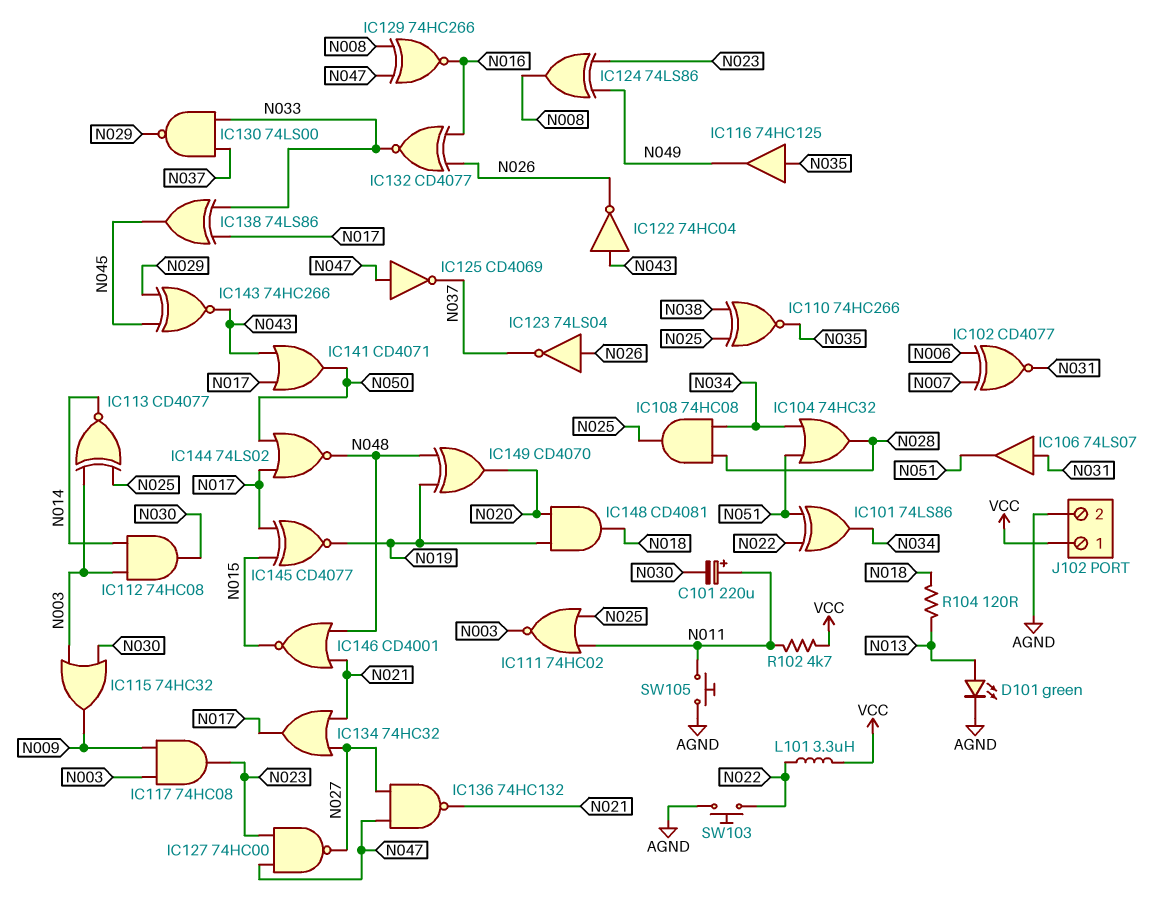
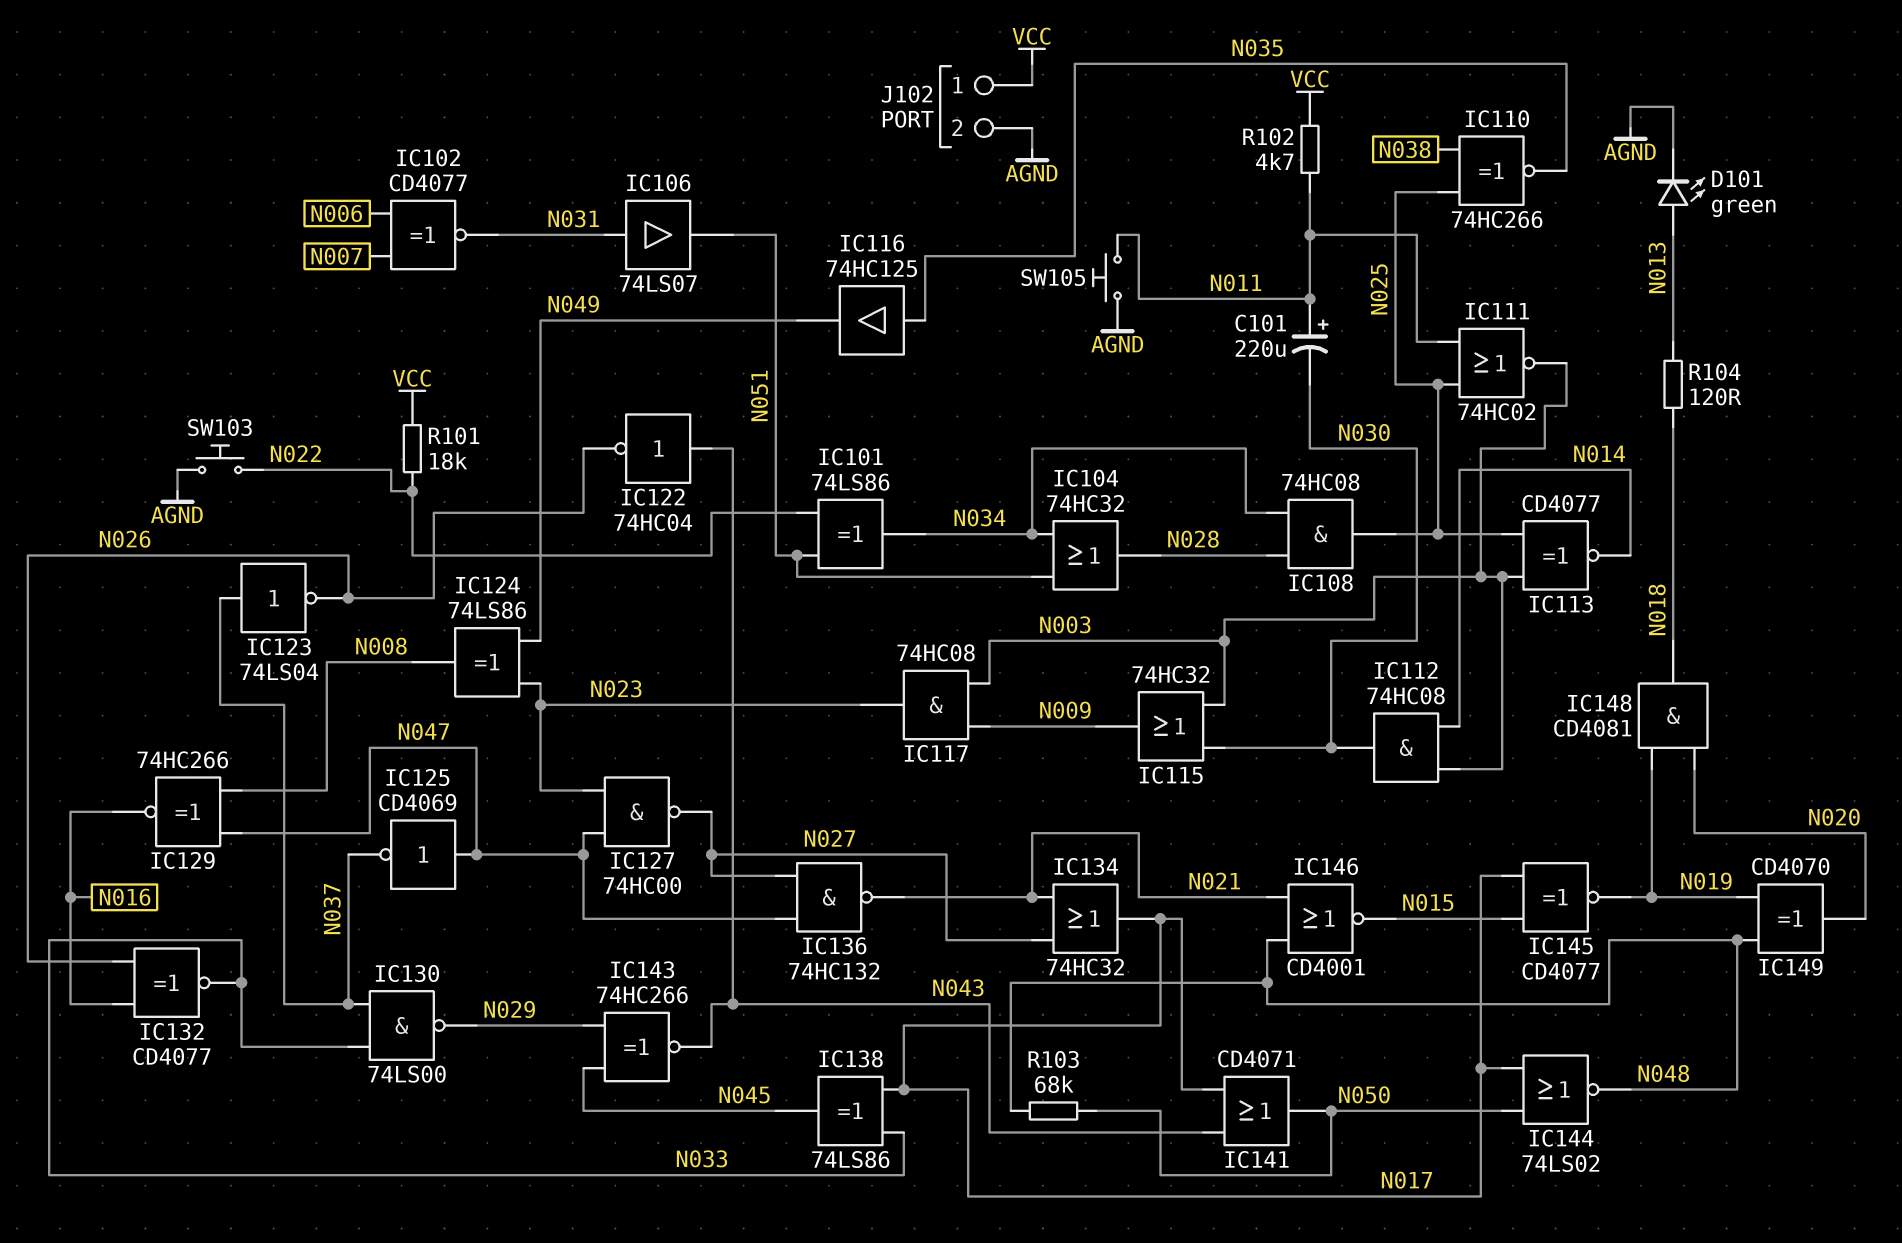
IC123: NOT 74LS04 (in N026, out N037) -> NOT 74LS04 (in N037, out N026)
L101: 3.3uH (N022, VCC) -> none
R101: none -> 18k (N022, VCC)
R103: none -> 68k (N048, N050)

